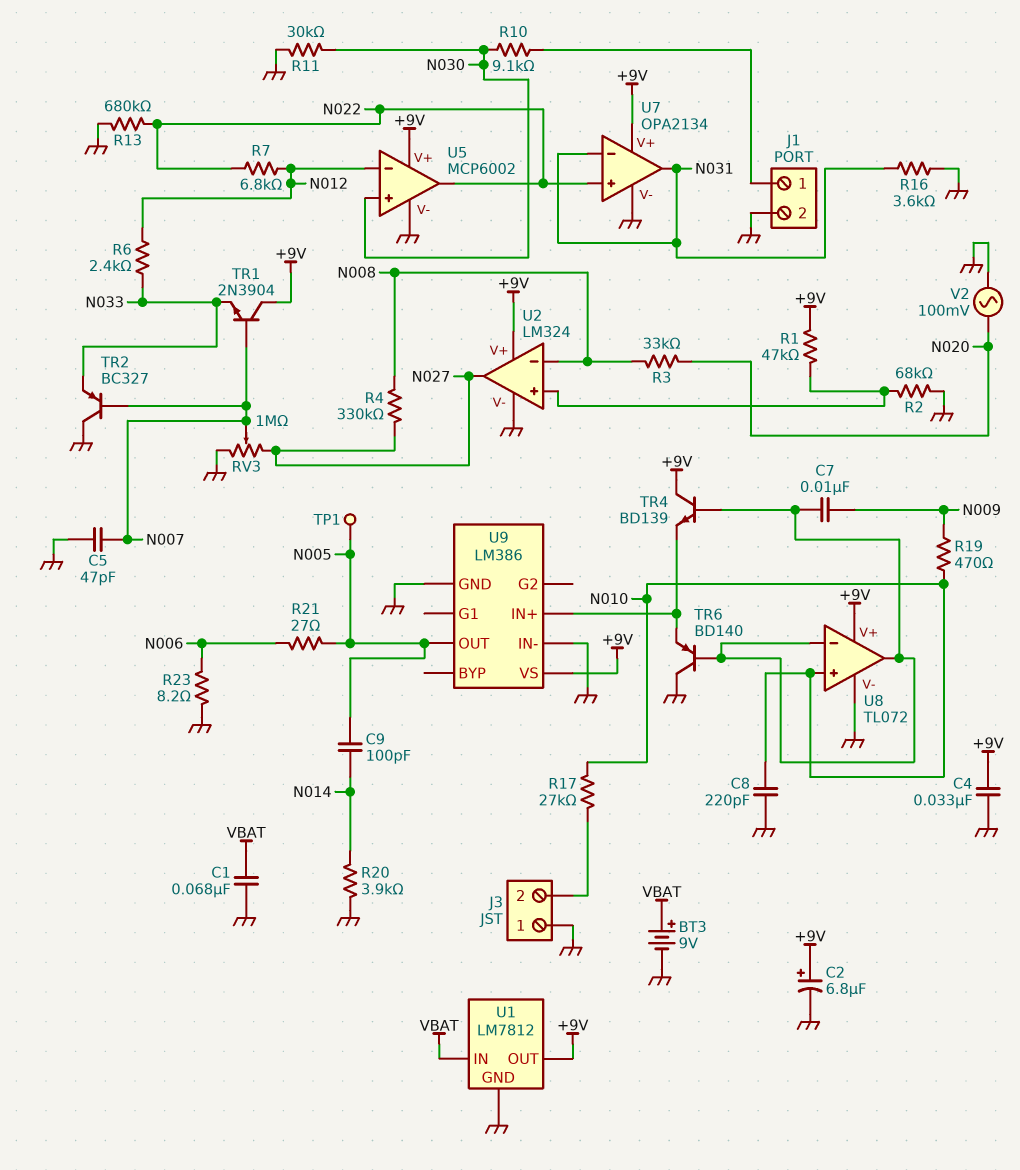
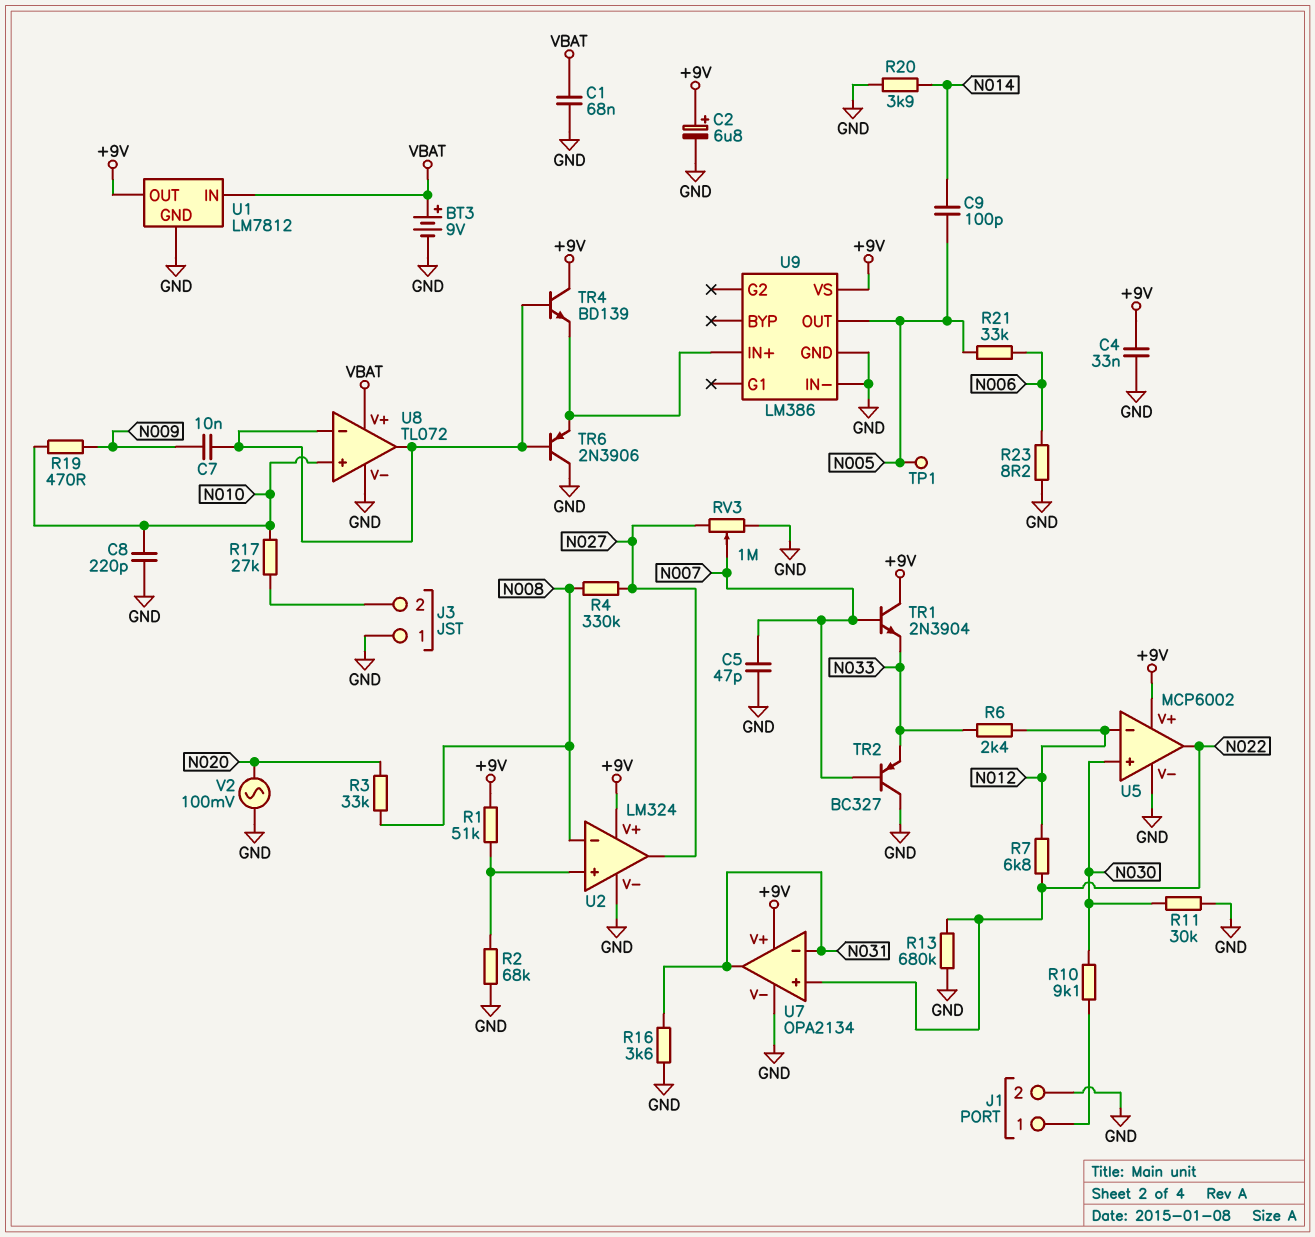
R1: 47k (+9V, U2/in+) -> 51k (+9V, U2/in+)
R21: 27 (N005, N006) -> 33k (N005, N006)
TR6: PNP BD140 (B U8/in-, C GND, E U9/IN+) -> PNP 2N3906 (B U8/in-, C GND, E U9/IN+)
U8 pin V+: +9V -> VBAT

